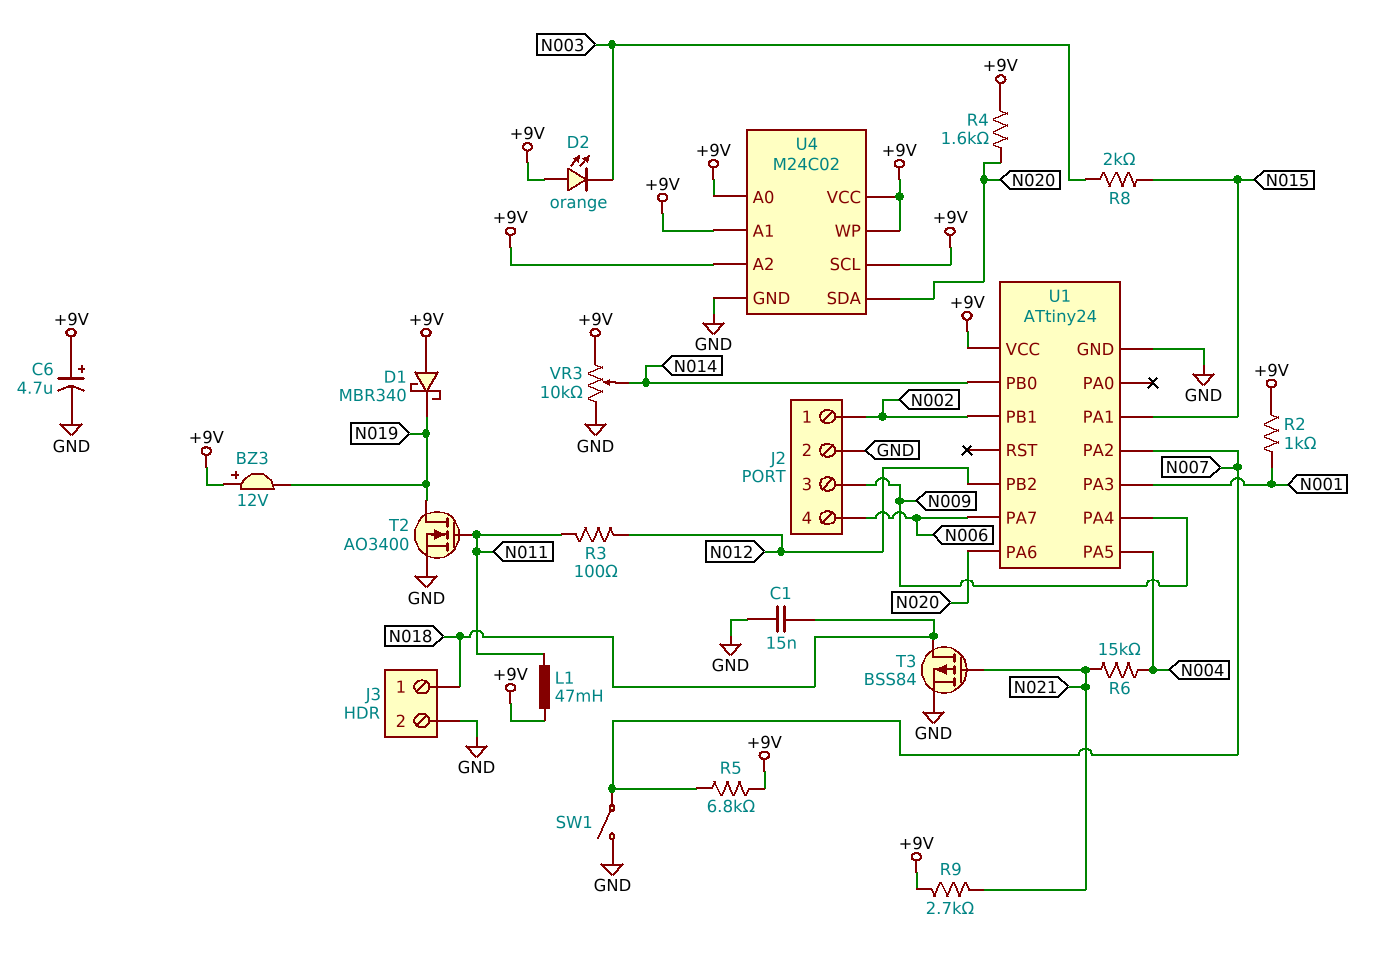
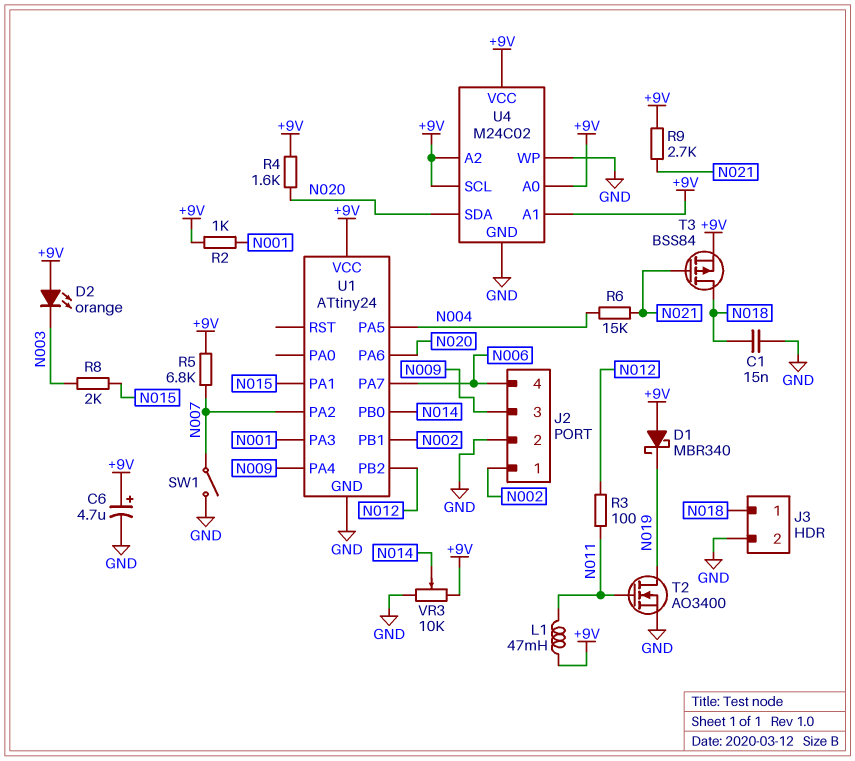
BZ3: buzzer 12V (plus +9V, minus N019) -> none
T3: PMOS BSS84 (G N021, D N018, S GND) -> PMOS BSS84 (G N021, D N018, S +9V)
U4 pin WP: +9V -> GND

